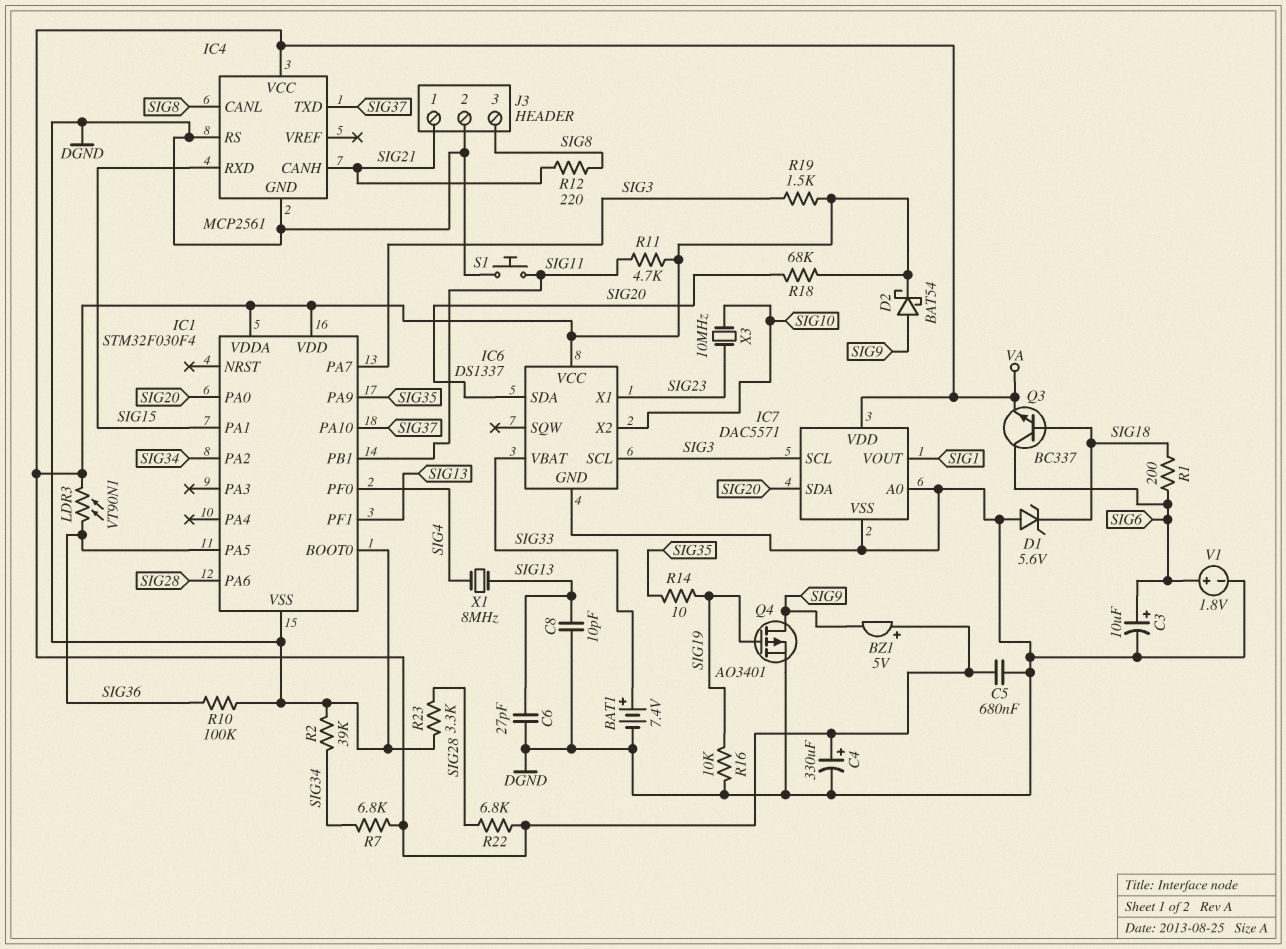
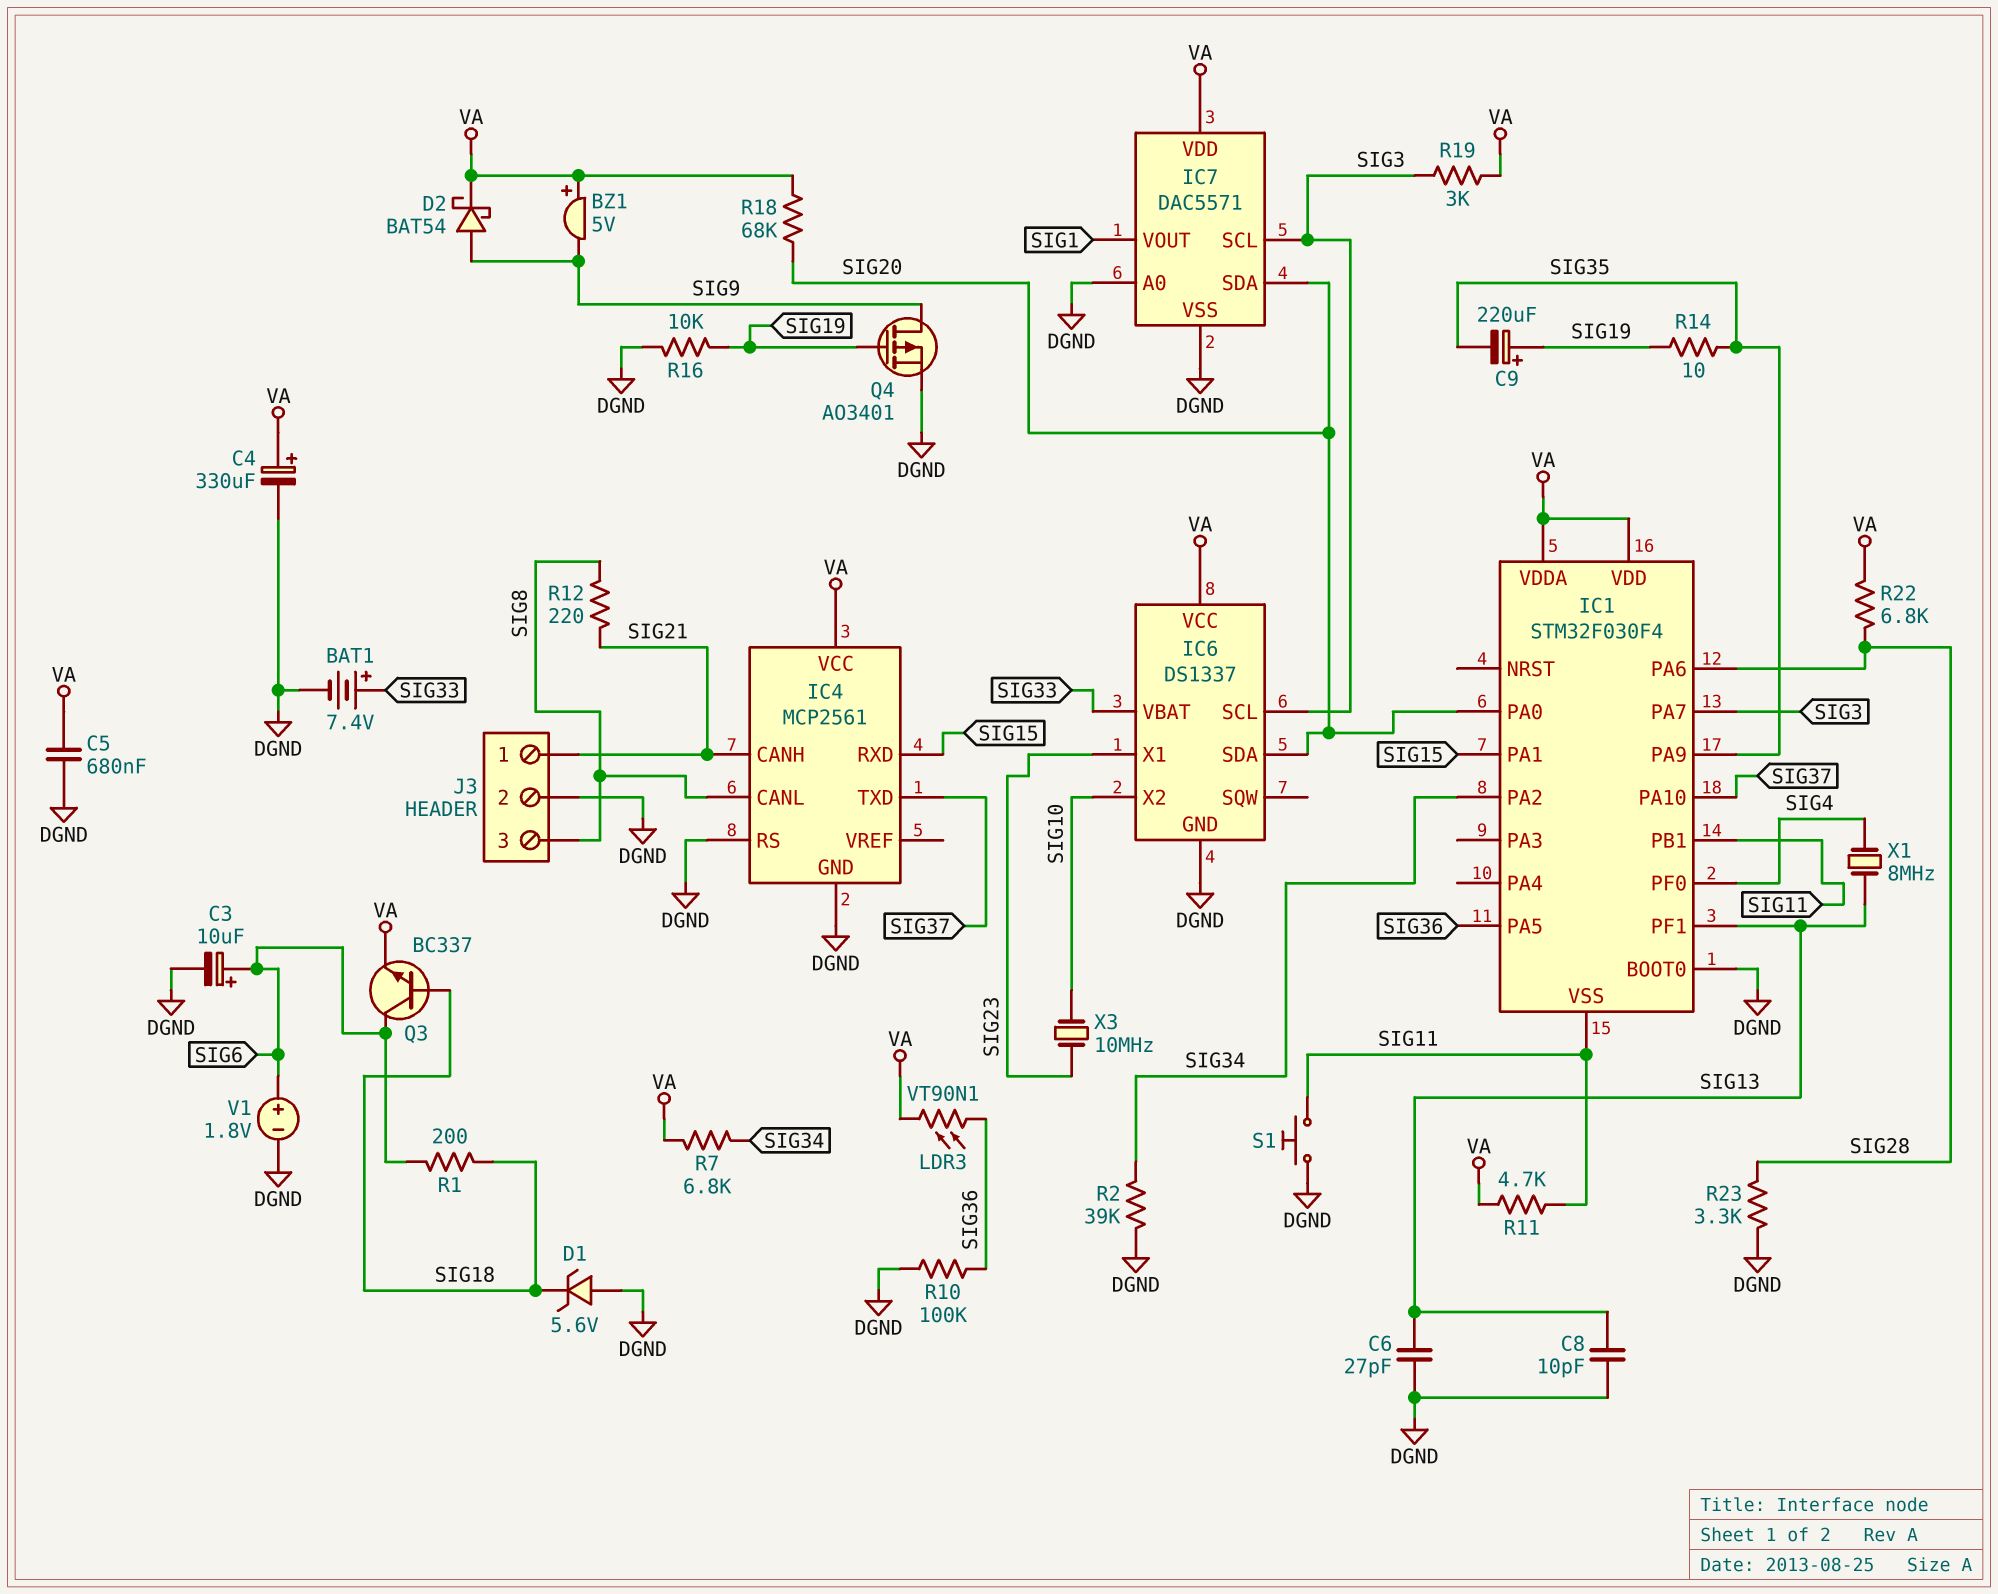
C9: none -> 220uF (plus SIG19, minus SIG35)
IC1 pin VSS: DGND -> SIG11
R19: 1.5k (SIG3, VA) -> 3k (SIG3, VA)

